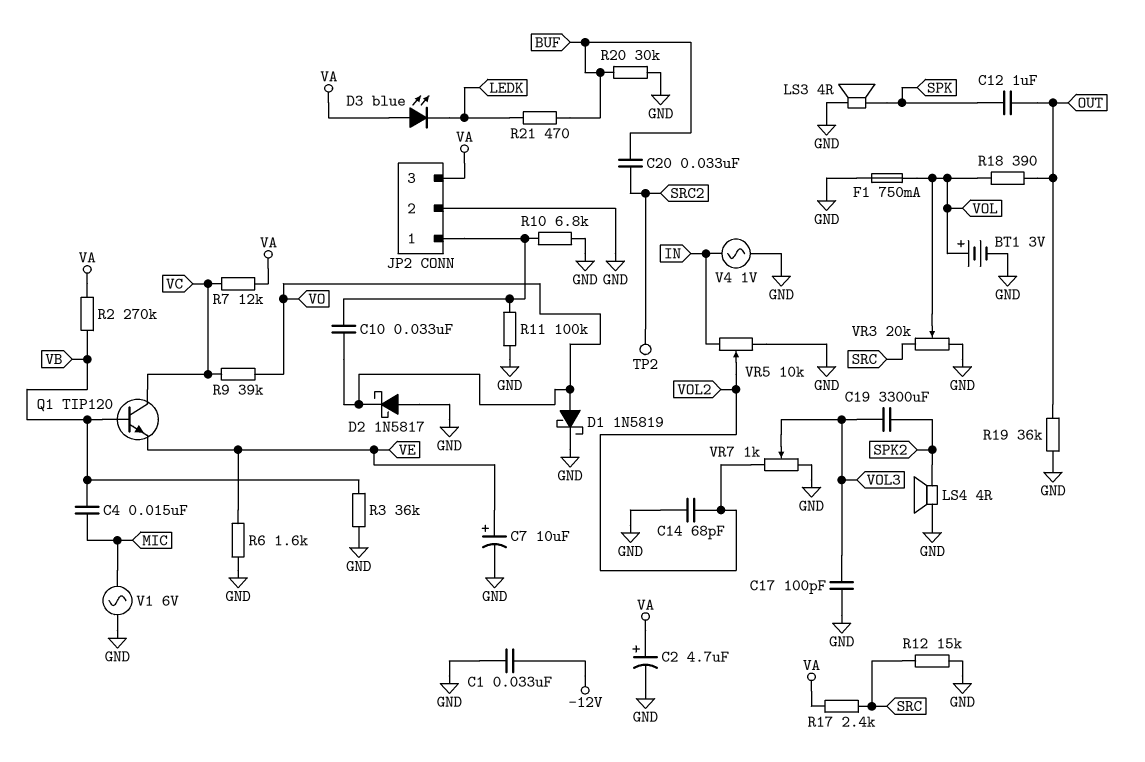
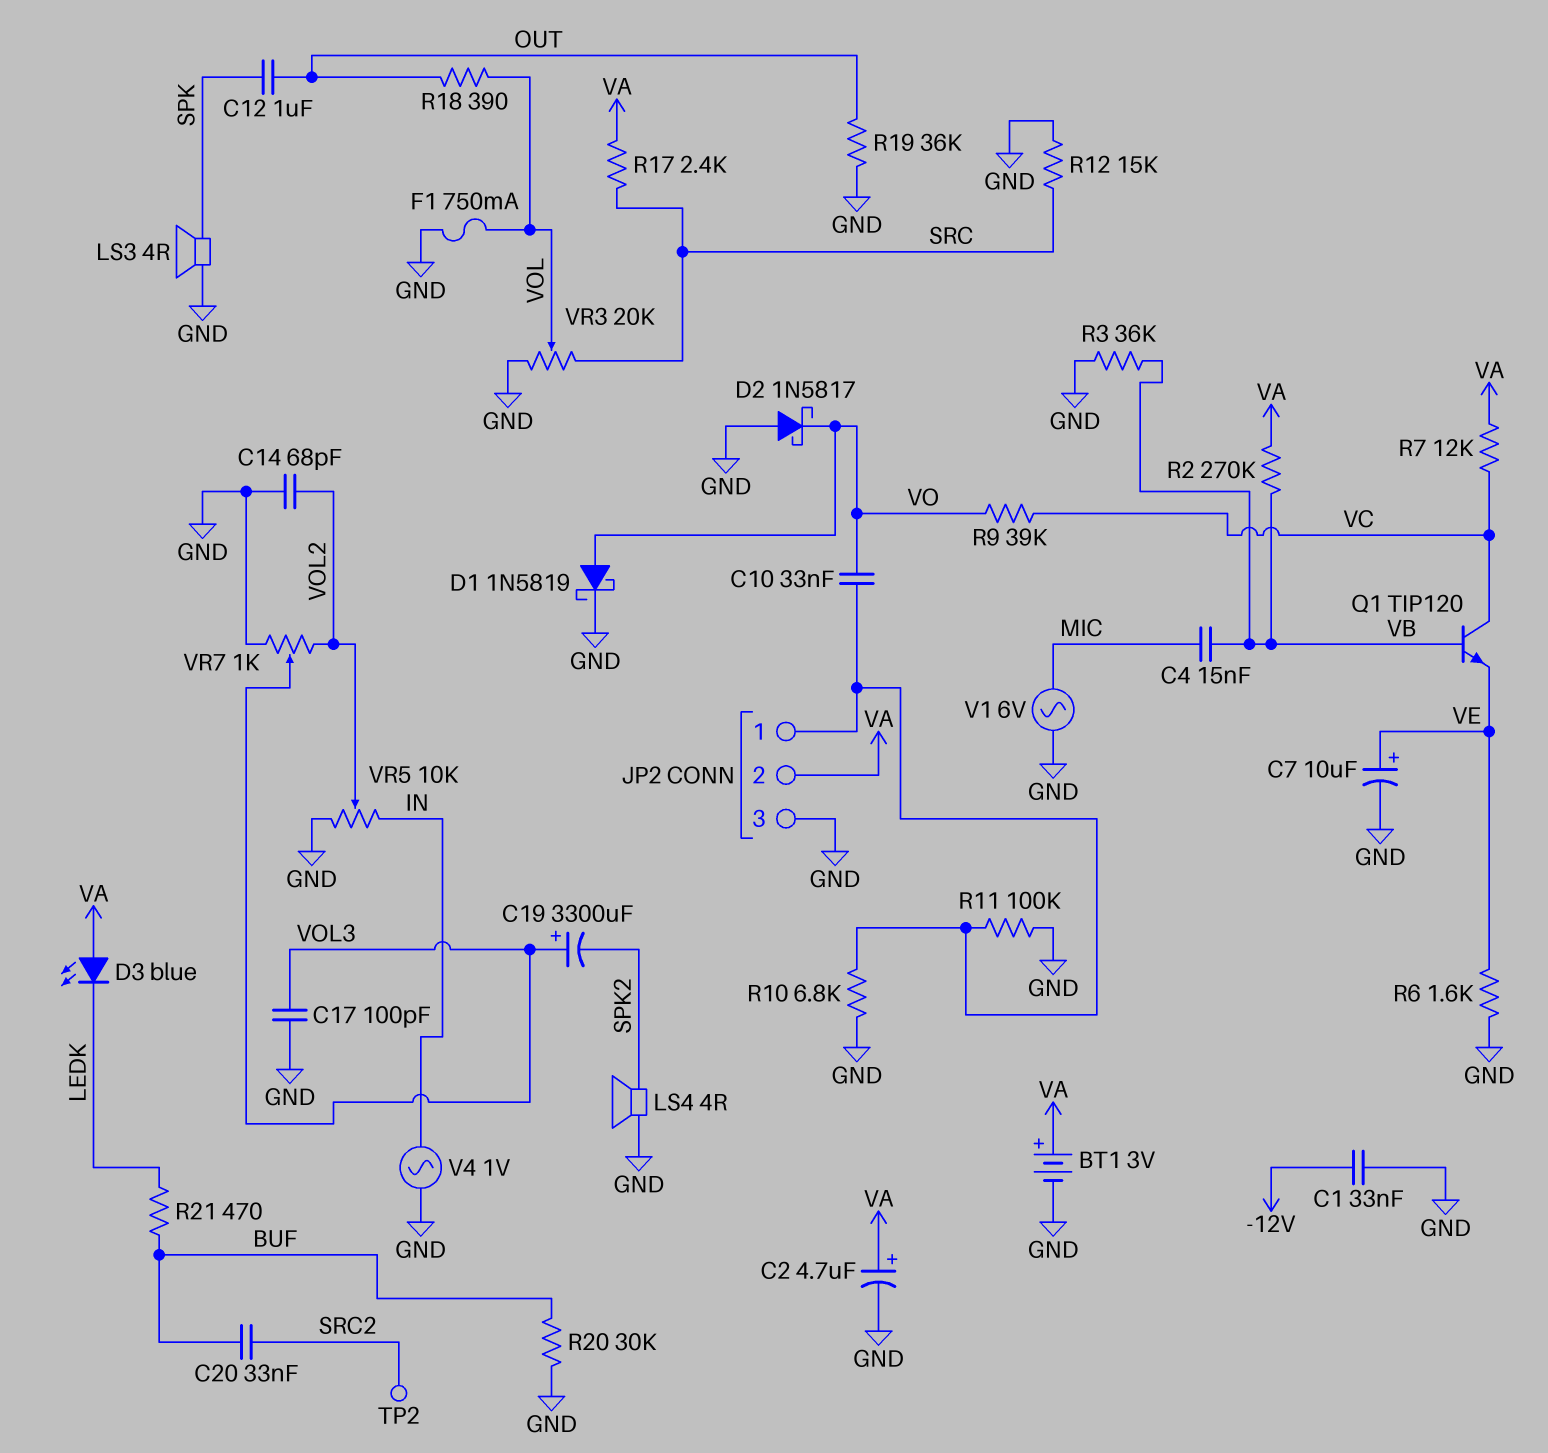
BT1: 3V (plus VOL, minus GND) -> 3V (plus VA, minus GND)
C19: 3300uF (SPK2, VOL3) -> 3300uF (plus VOL3, minus SPK2)
JP2 pin 2: GND -> VA
JP2 pin 3: VA -> GND

